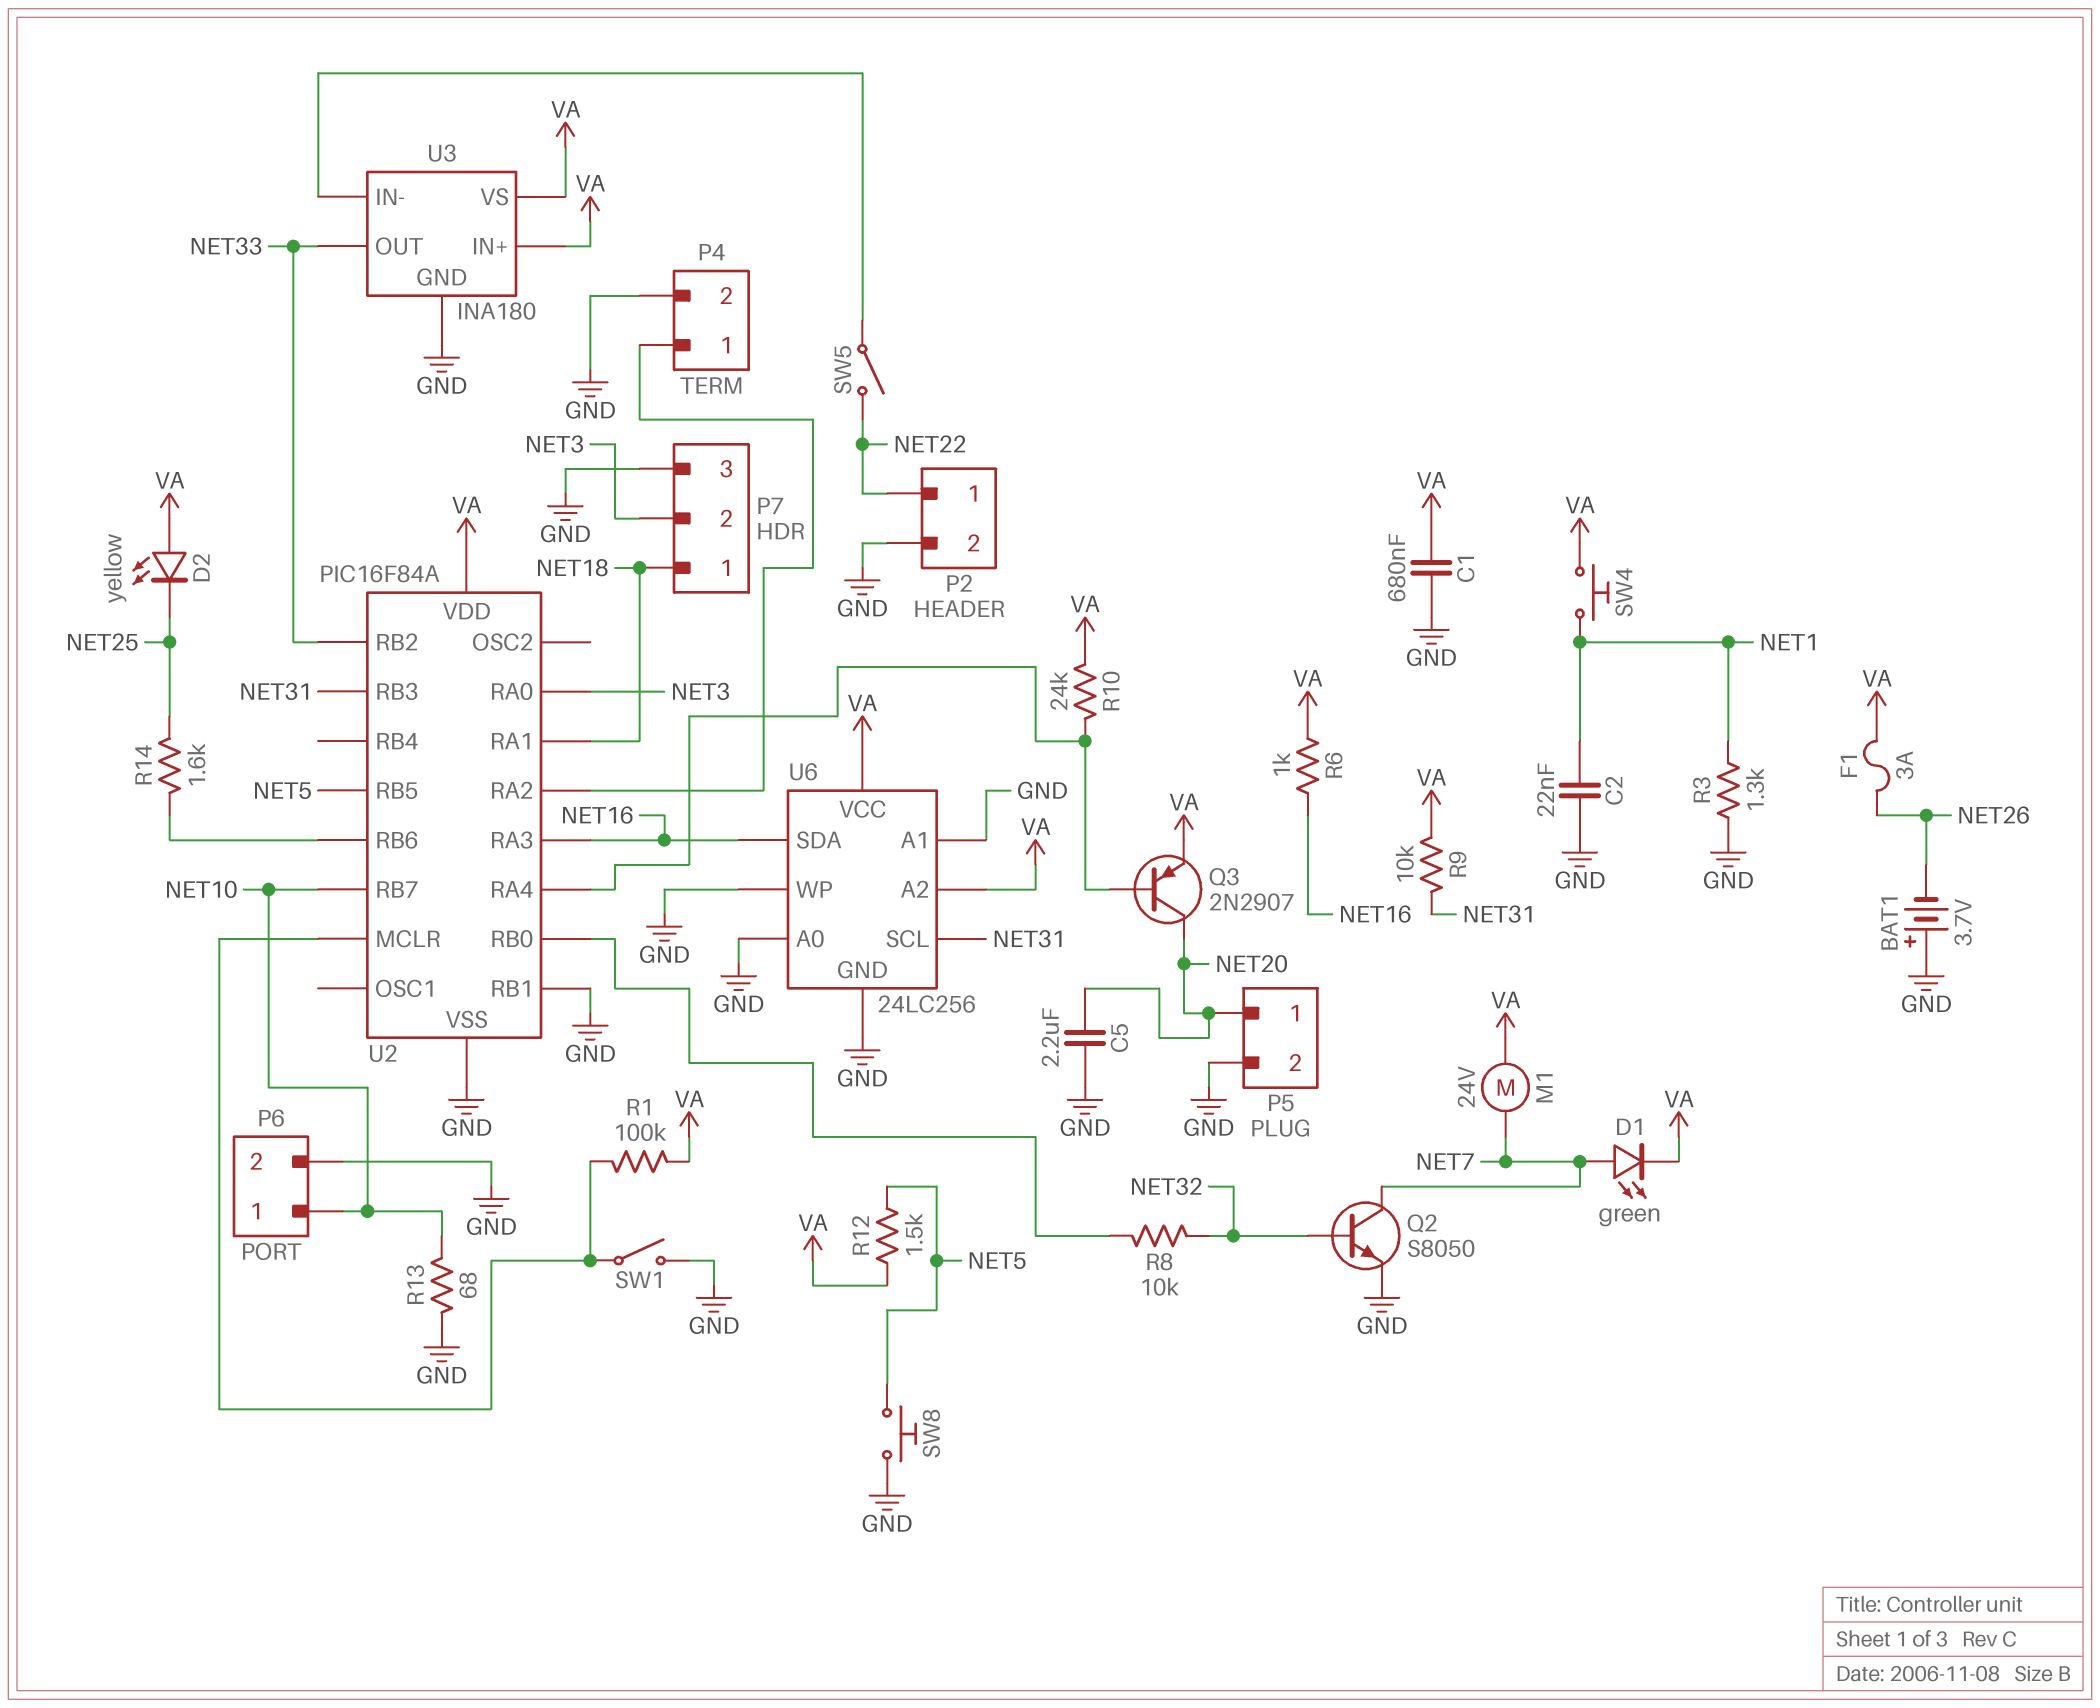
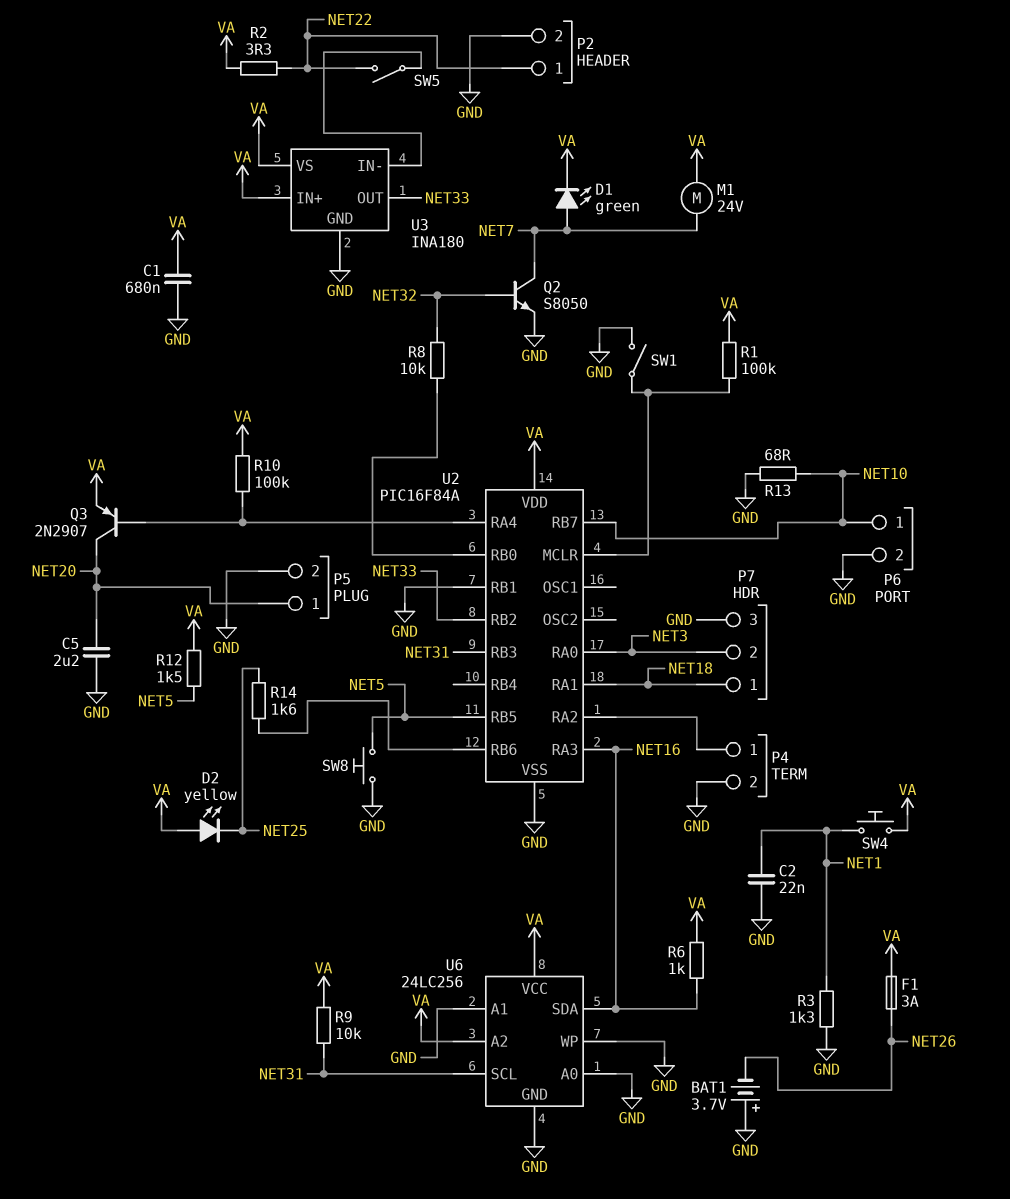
R2: none -> 3.3 (NET22, VA)
R10: 24k (U2/RA4, VA) -> 100k (U2/RA4, VA)

